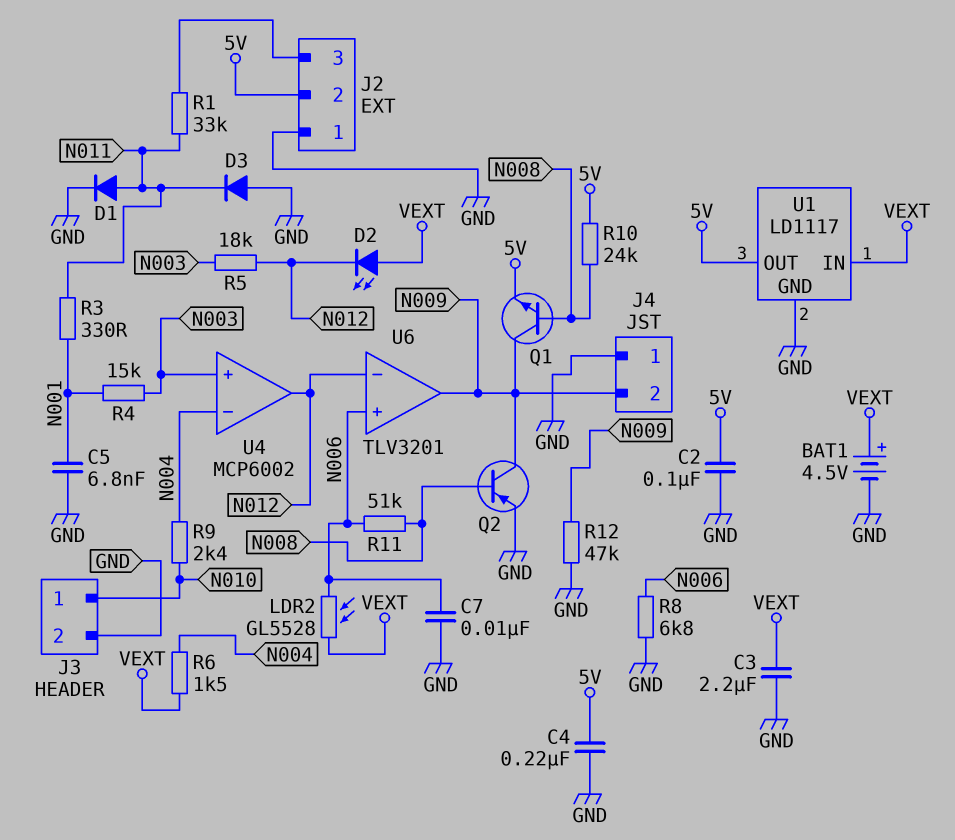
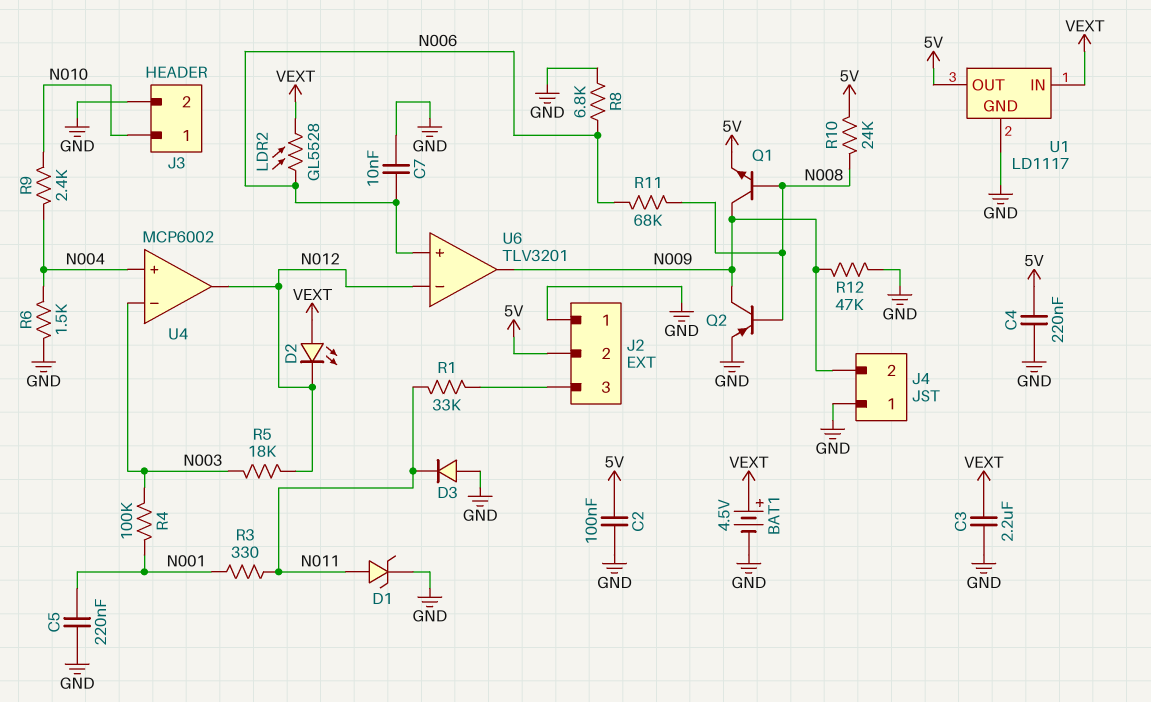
C5: 6.8nF (GND, N001) -> 220nF (GND, N001)
D1: diode (A N011, K GND) -> zener (A N011, K GND)
R4: 15k (N001, N003) -> 100k (N001, N003)
R6: 1.5k (N004, VEXT) -> 1.5k (GND, N004)
R11: 51k (N006, N008) -> 68k (N006, N008)
U4 pin in+: N003 -> N004
U4 pin in-: N004 -> N003

